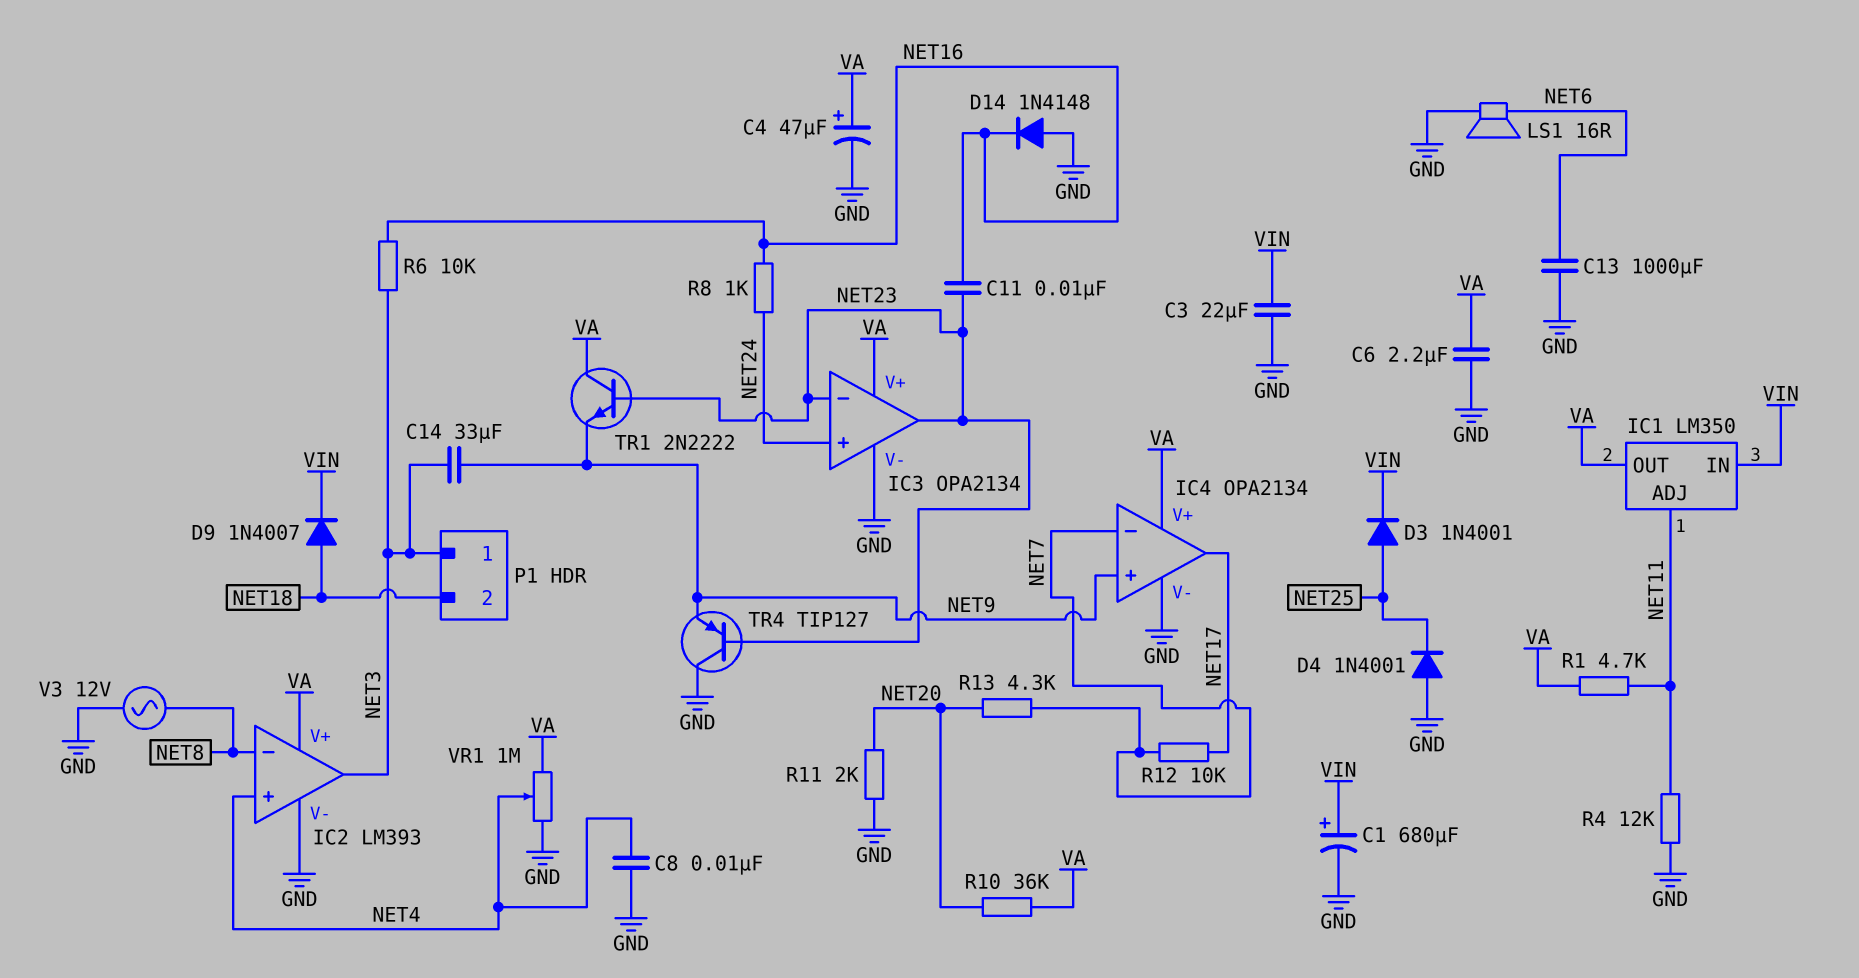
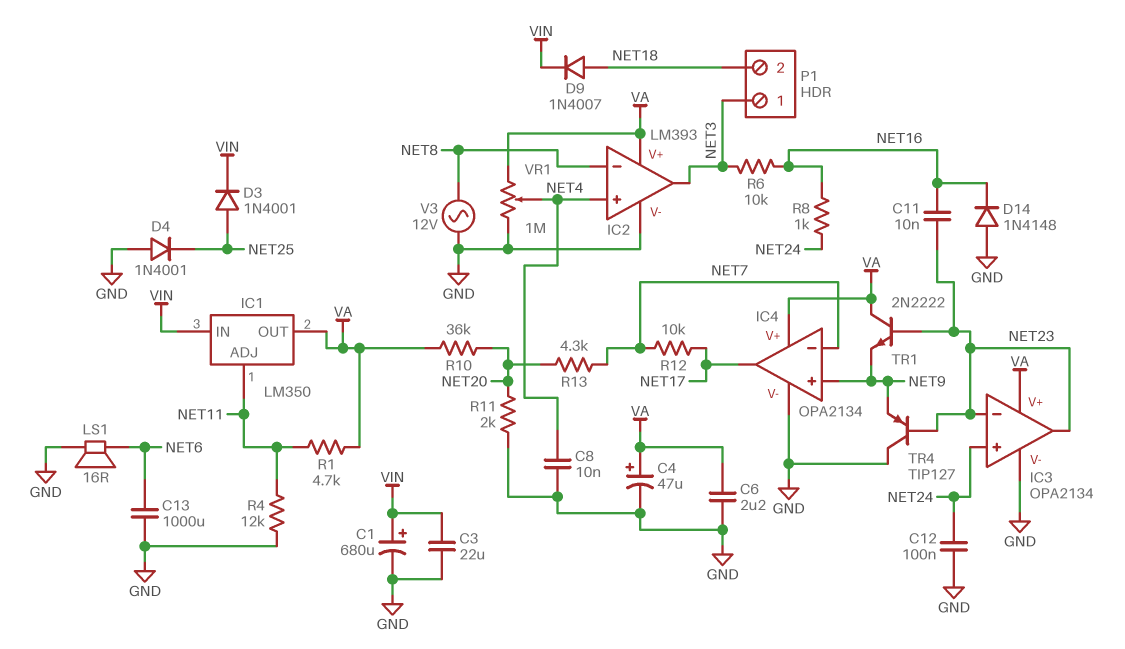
C12: none -> 100nF (GND, NET24)
C14: 33uF (NET3, NET9) -> none

